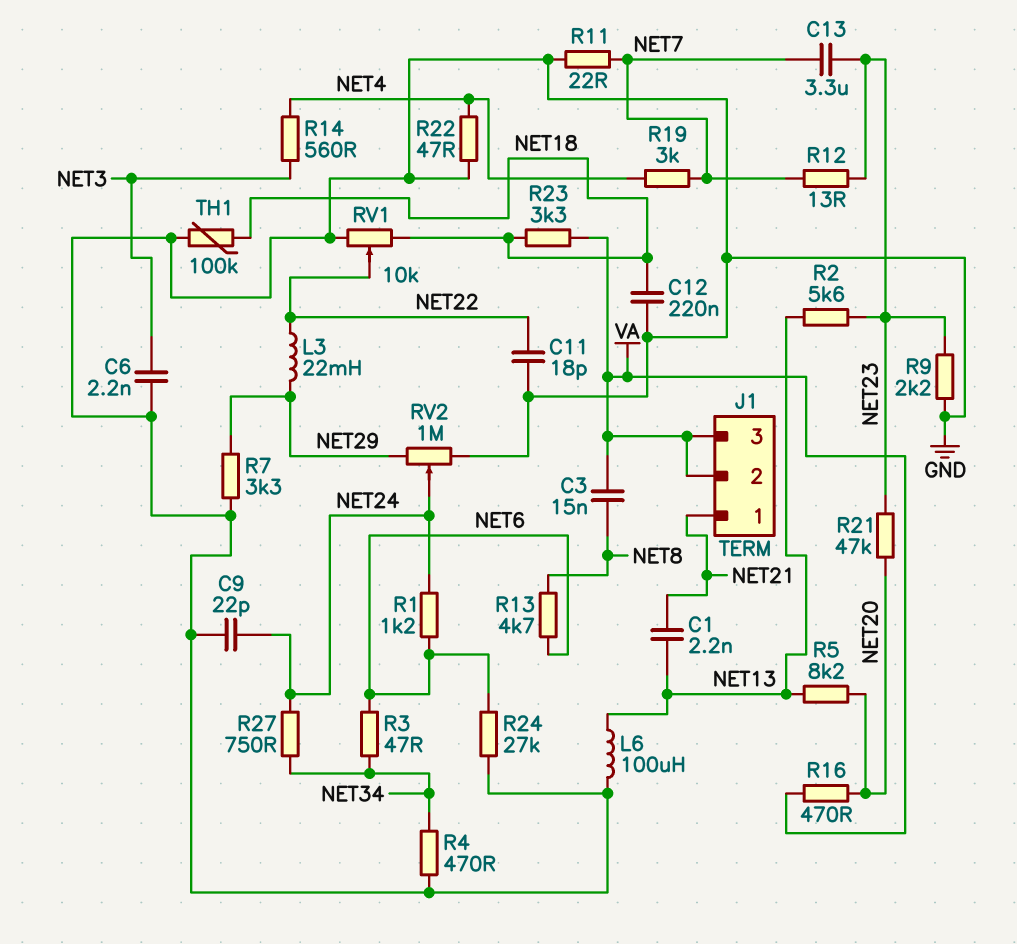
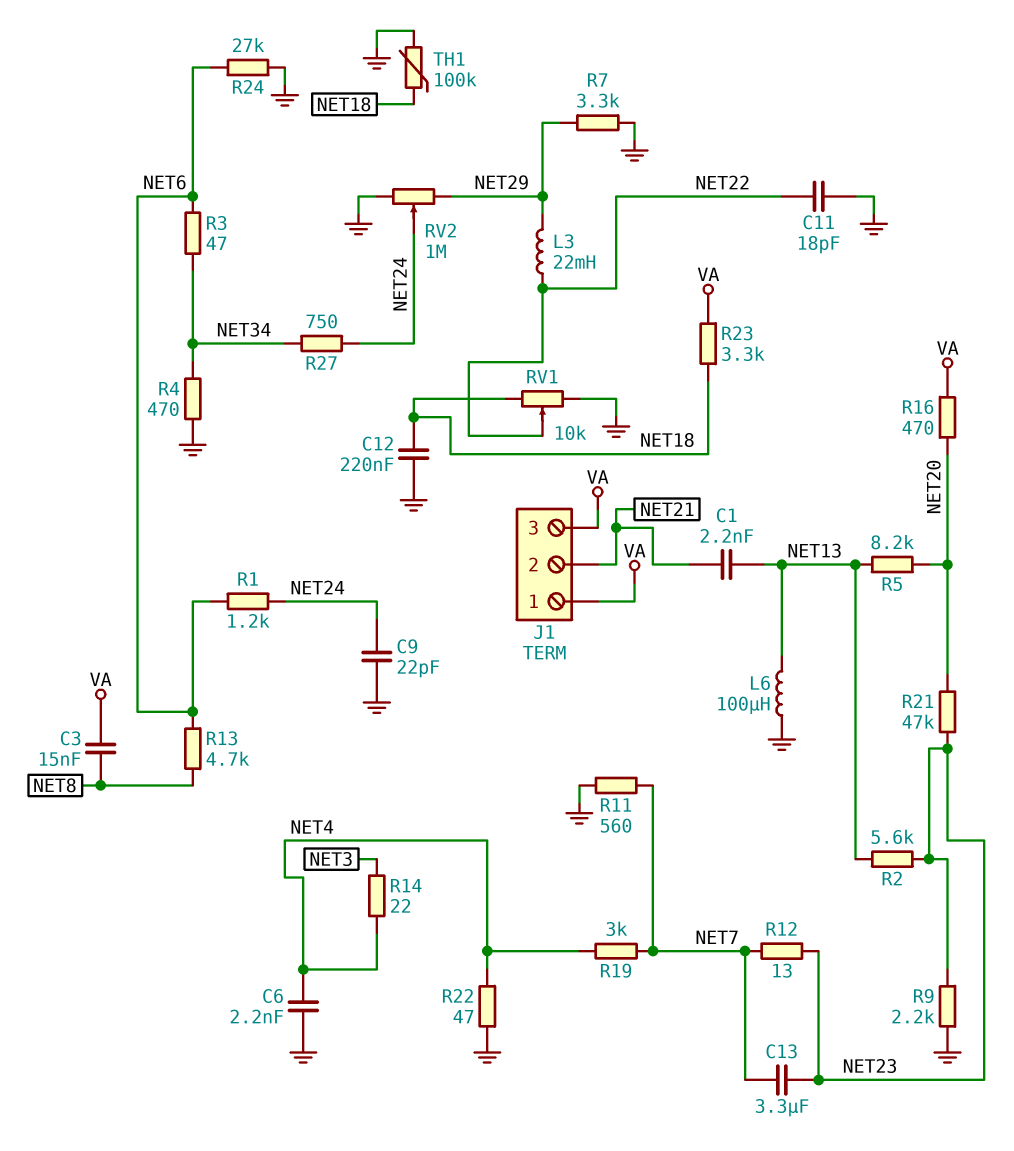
C6: 2.2nF (GND, NET3) -> 2.2nF (GND, NET4)
J1 pin 1: NET21 -> VA
J1 pin 2: VA -> NET21
R11: 22 (GND, NET7) -> 560 (GND, NET7)
R14: 560 (NET3, NET4) -> 22 (NET3, NET4)

